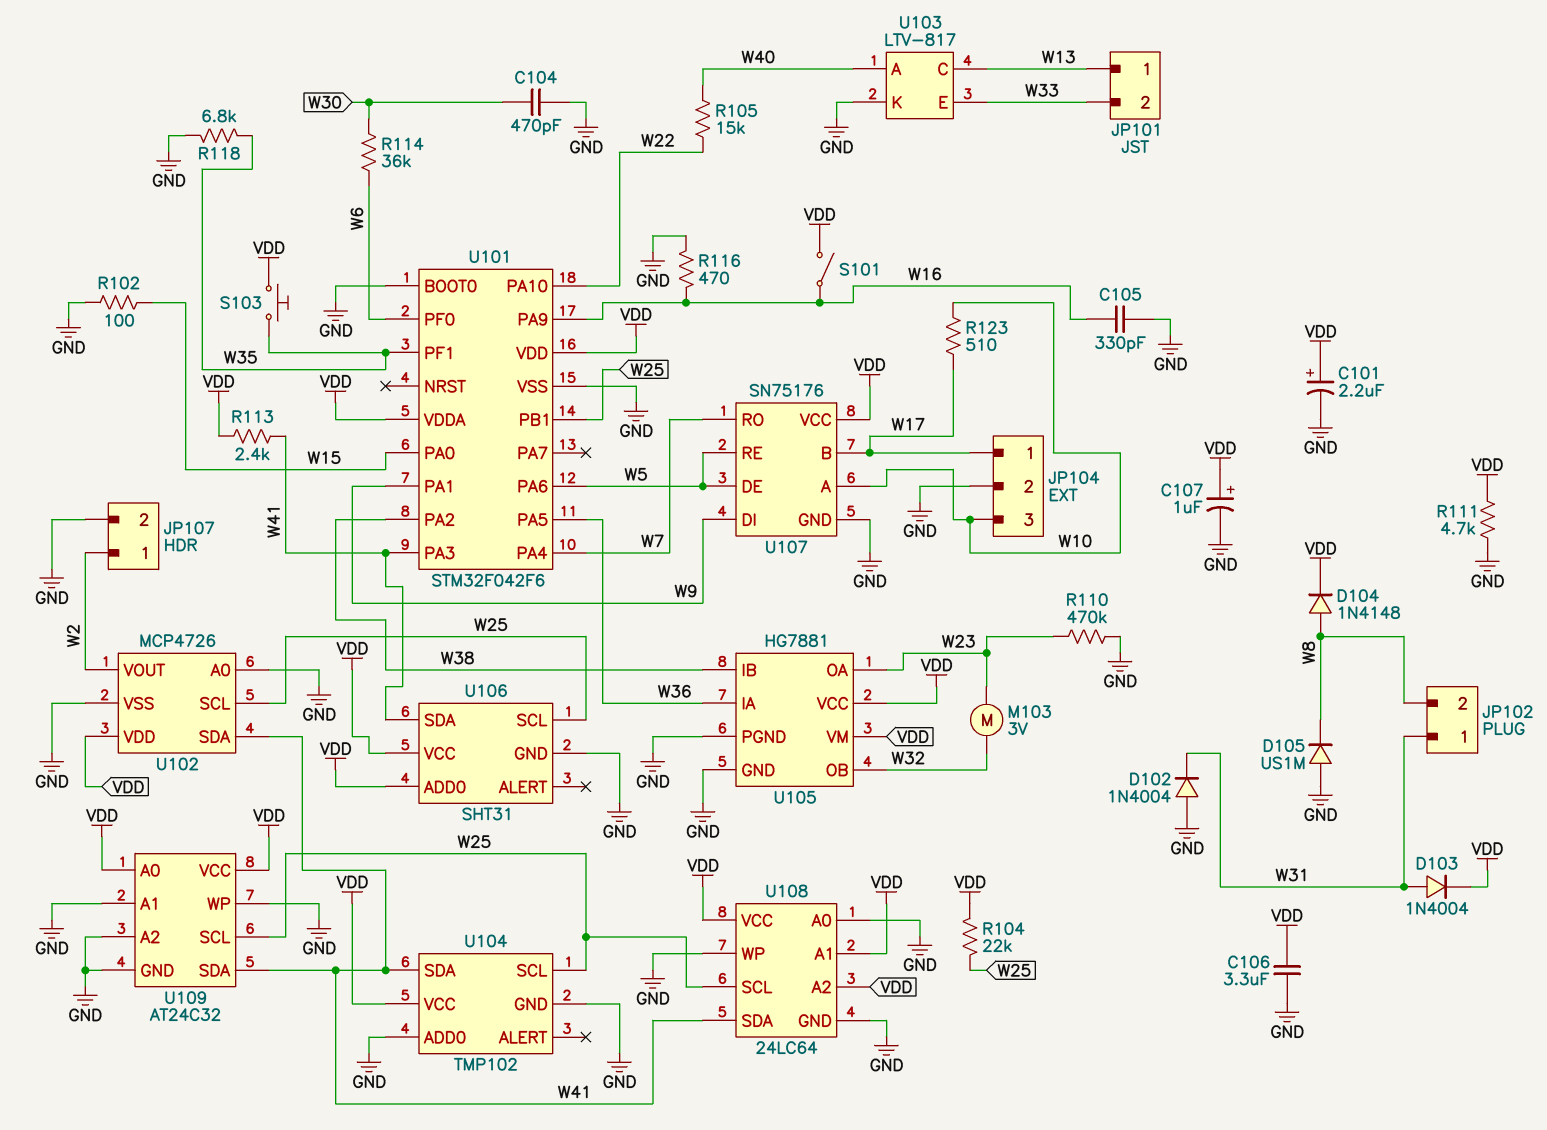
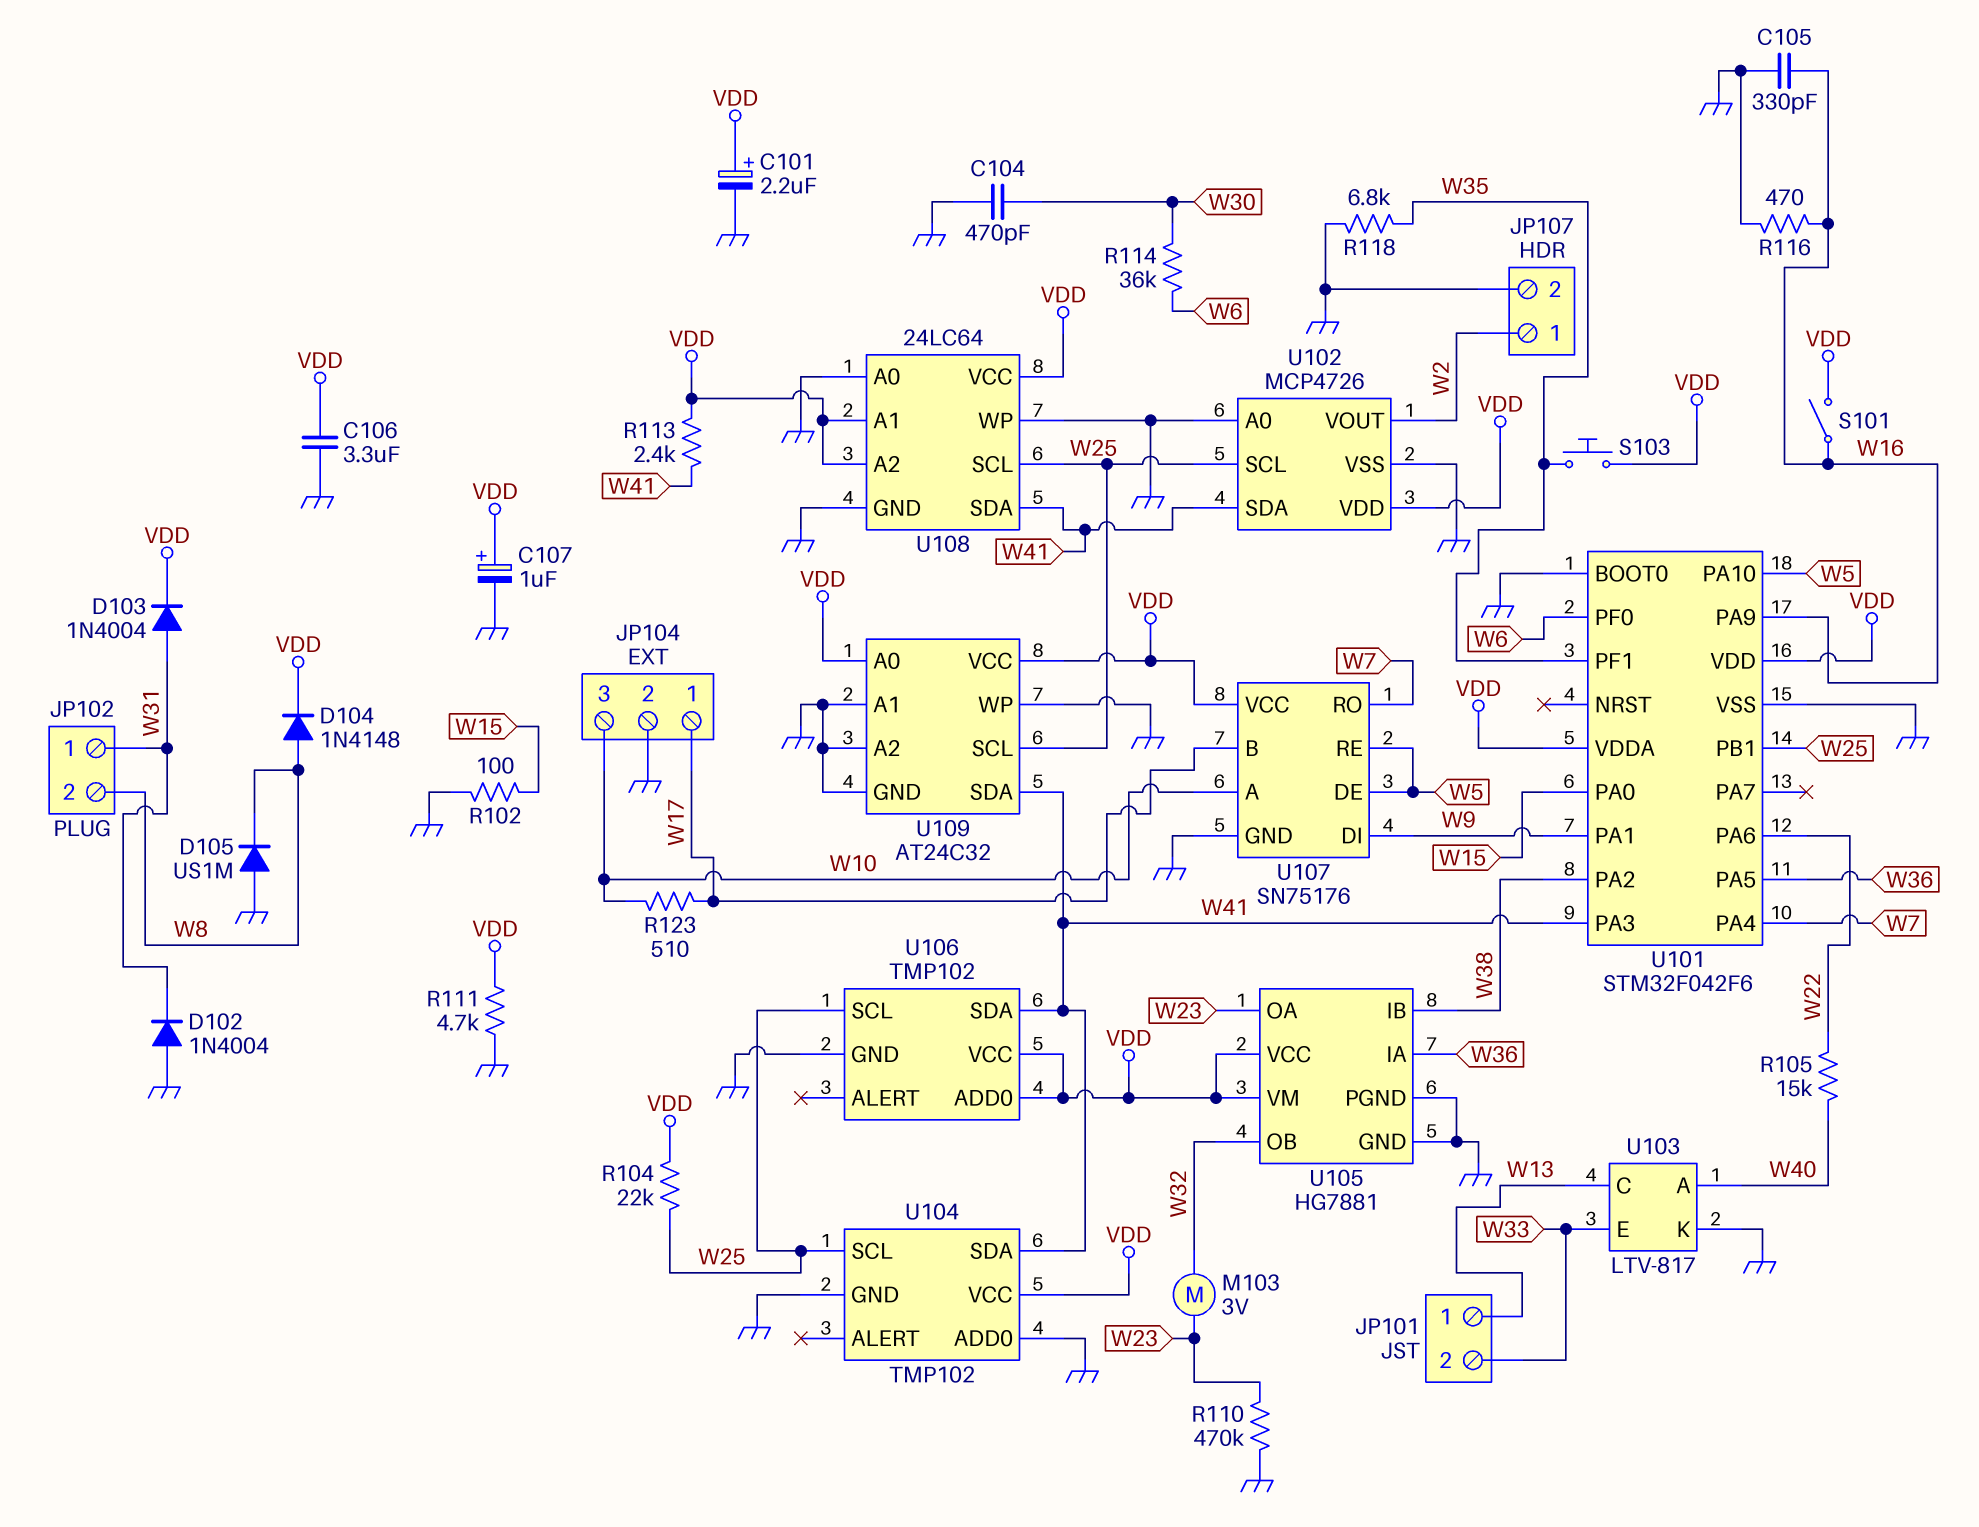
U101 pin PA6: W5 -> W22
U101 pin PA10: W22 -> W5
U106: SHT31 -> TMP102

